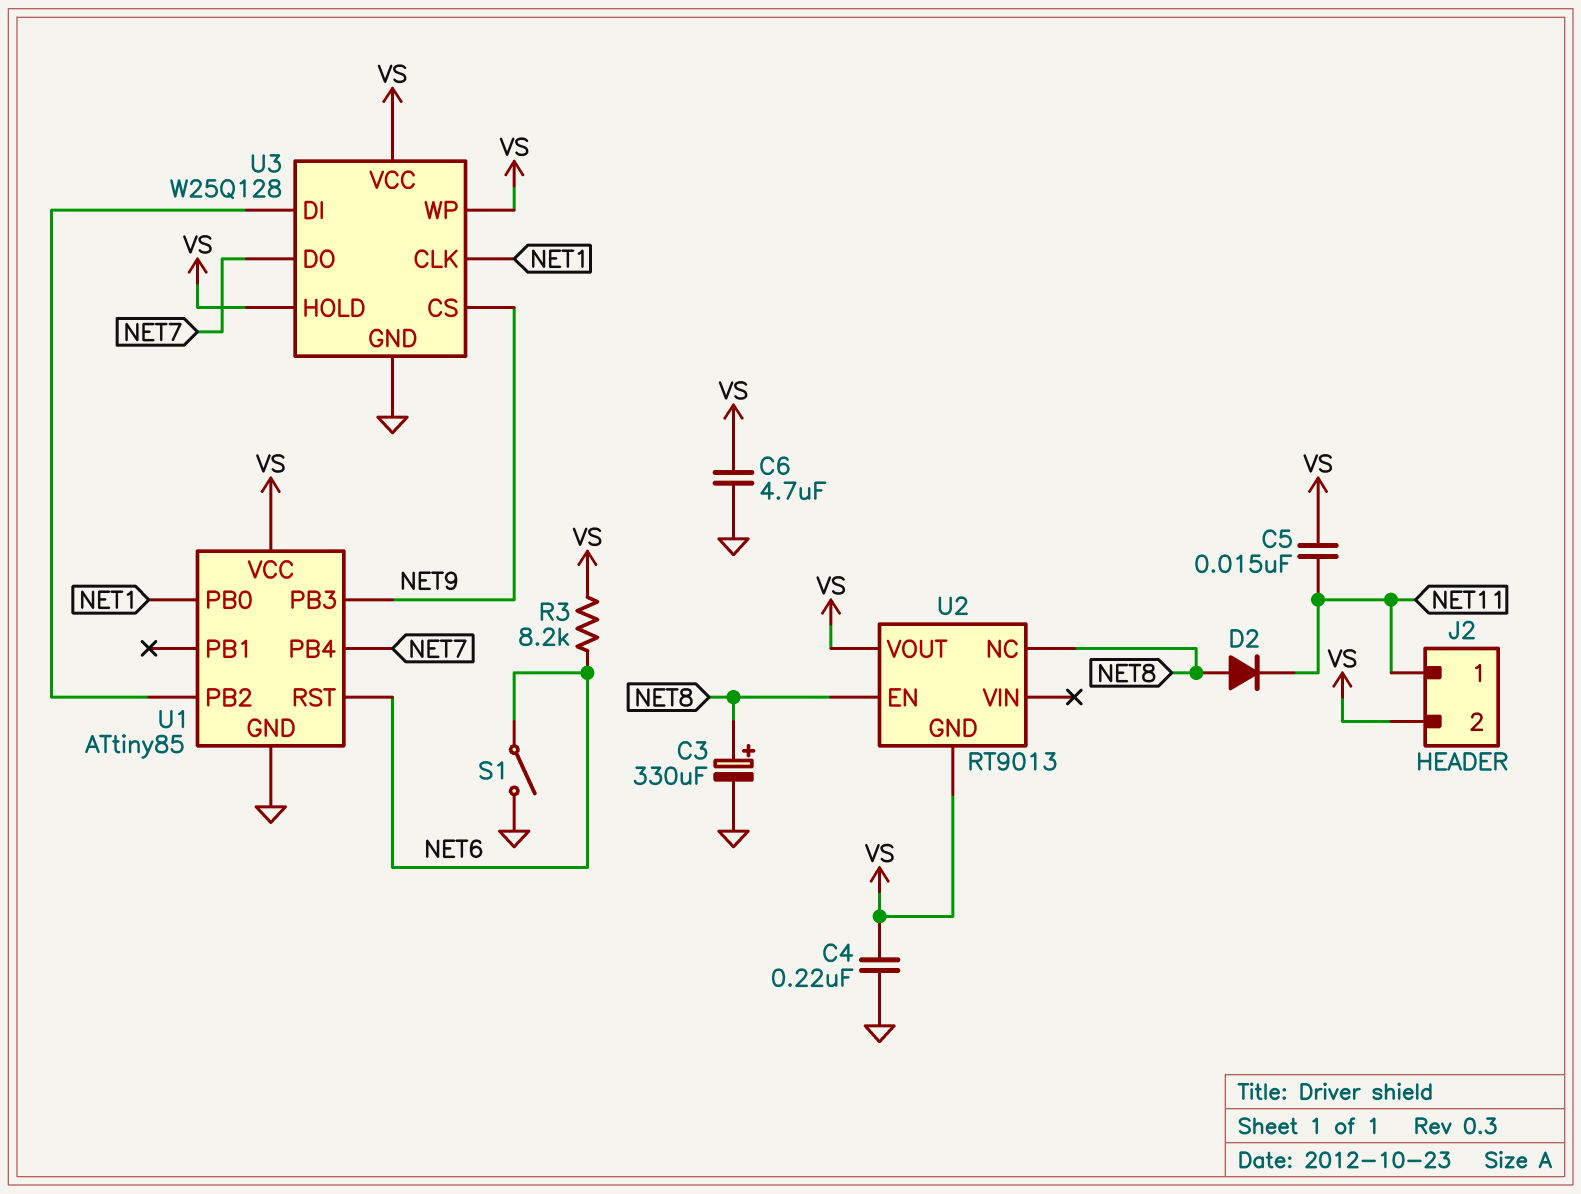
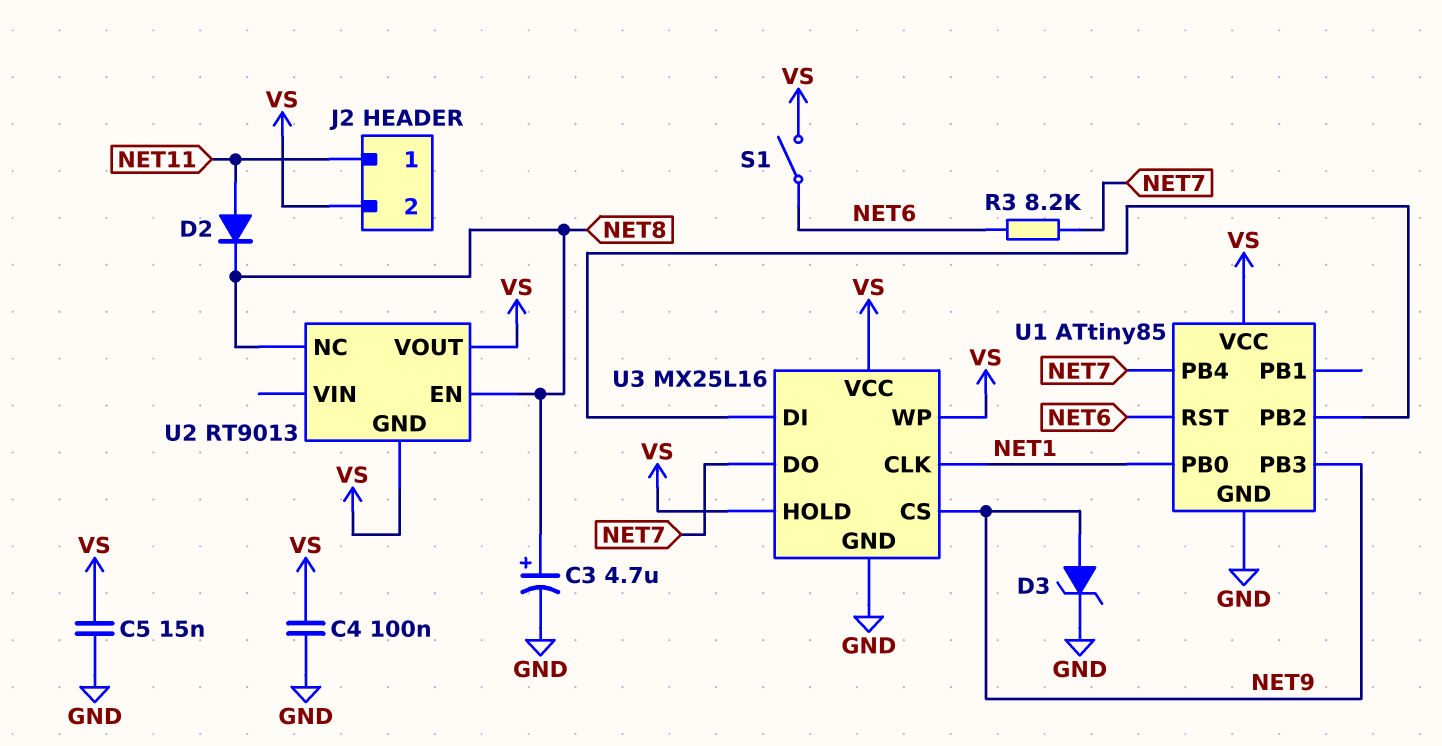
C3: 330uF (plus NET8, minus GND) -> 4.7uF (plus NET8, minus GND)
C4: 220nF (GND, VS) -> 100nF (GND, VS)
C5: 15nF (NET11, VS) -> 15nF (GND, VS)
C6: 4.7uF (GND, VS) -> none
D2: diode (A NET8, K NET11) -> diode (A NET11, K NET8)
D3: none -> zener (A NET9, K GND)
R3: 8.2k (NET6, VS) -> 8.2k (NET6, NET7)
S1: switch (GND, NET6) -> switch (NET6, VS)
U3: W25Q128 -> MX25L16

